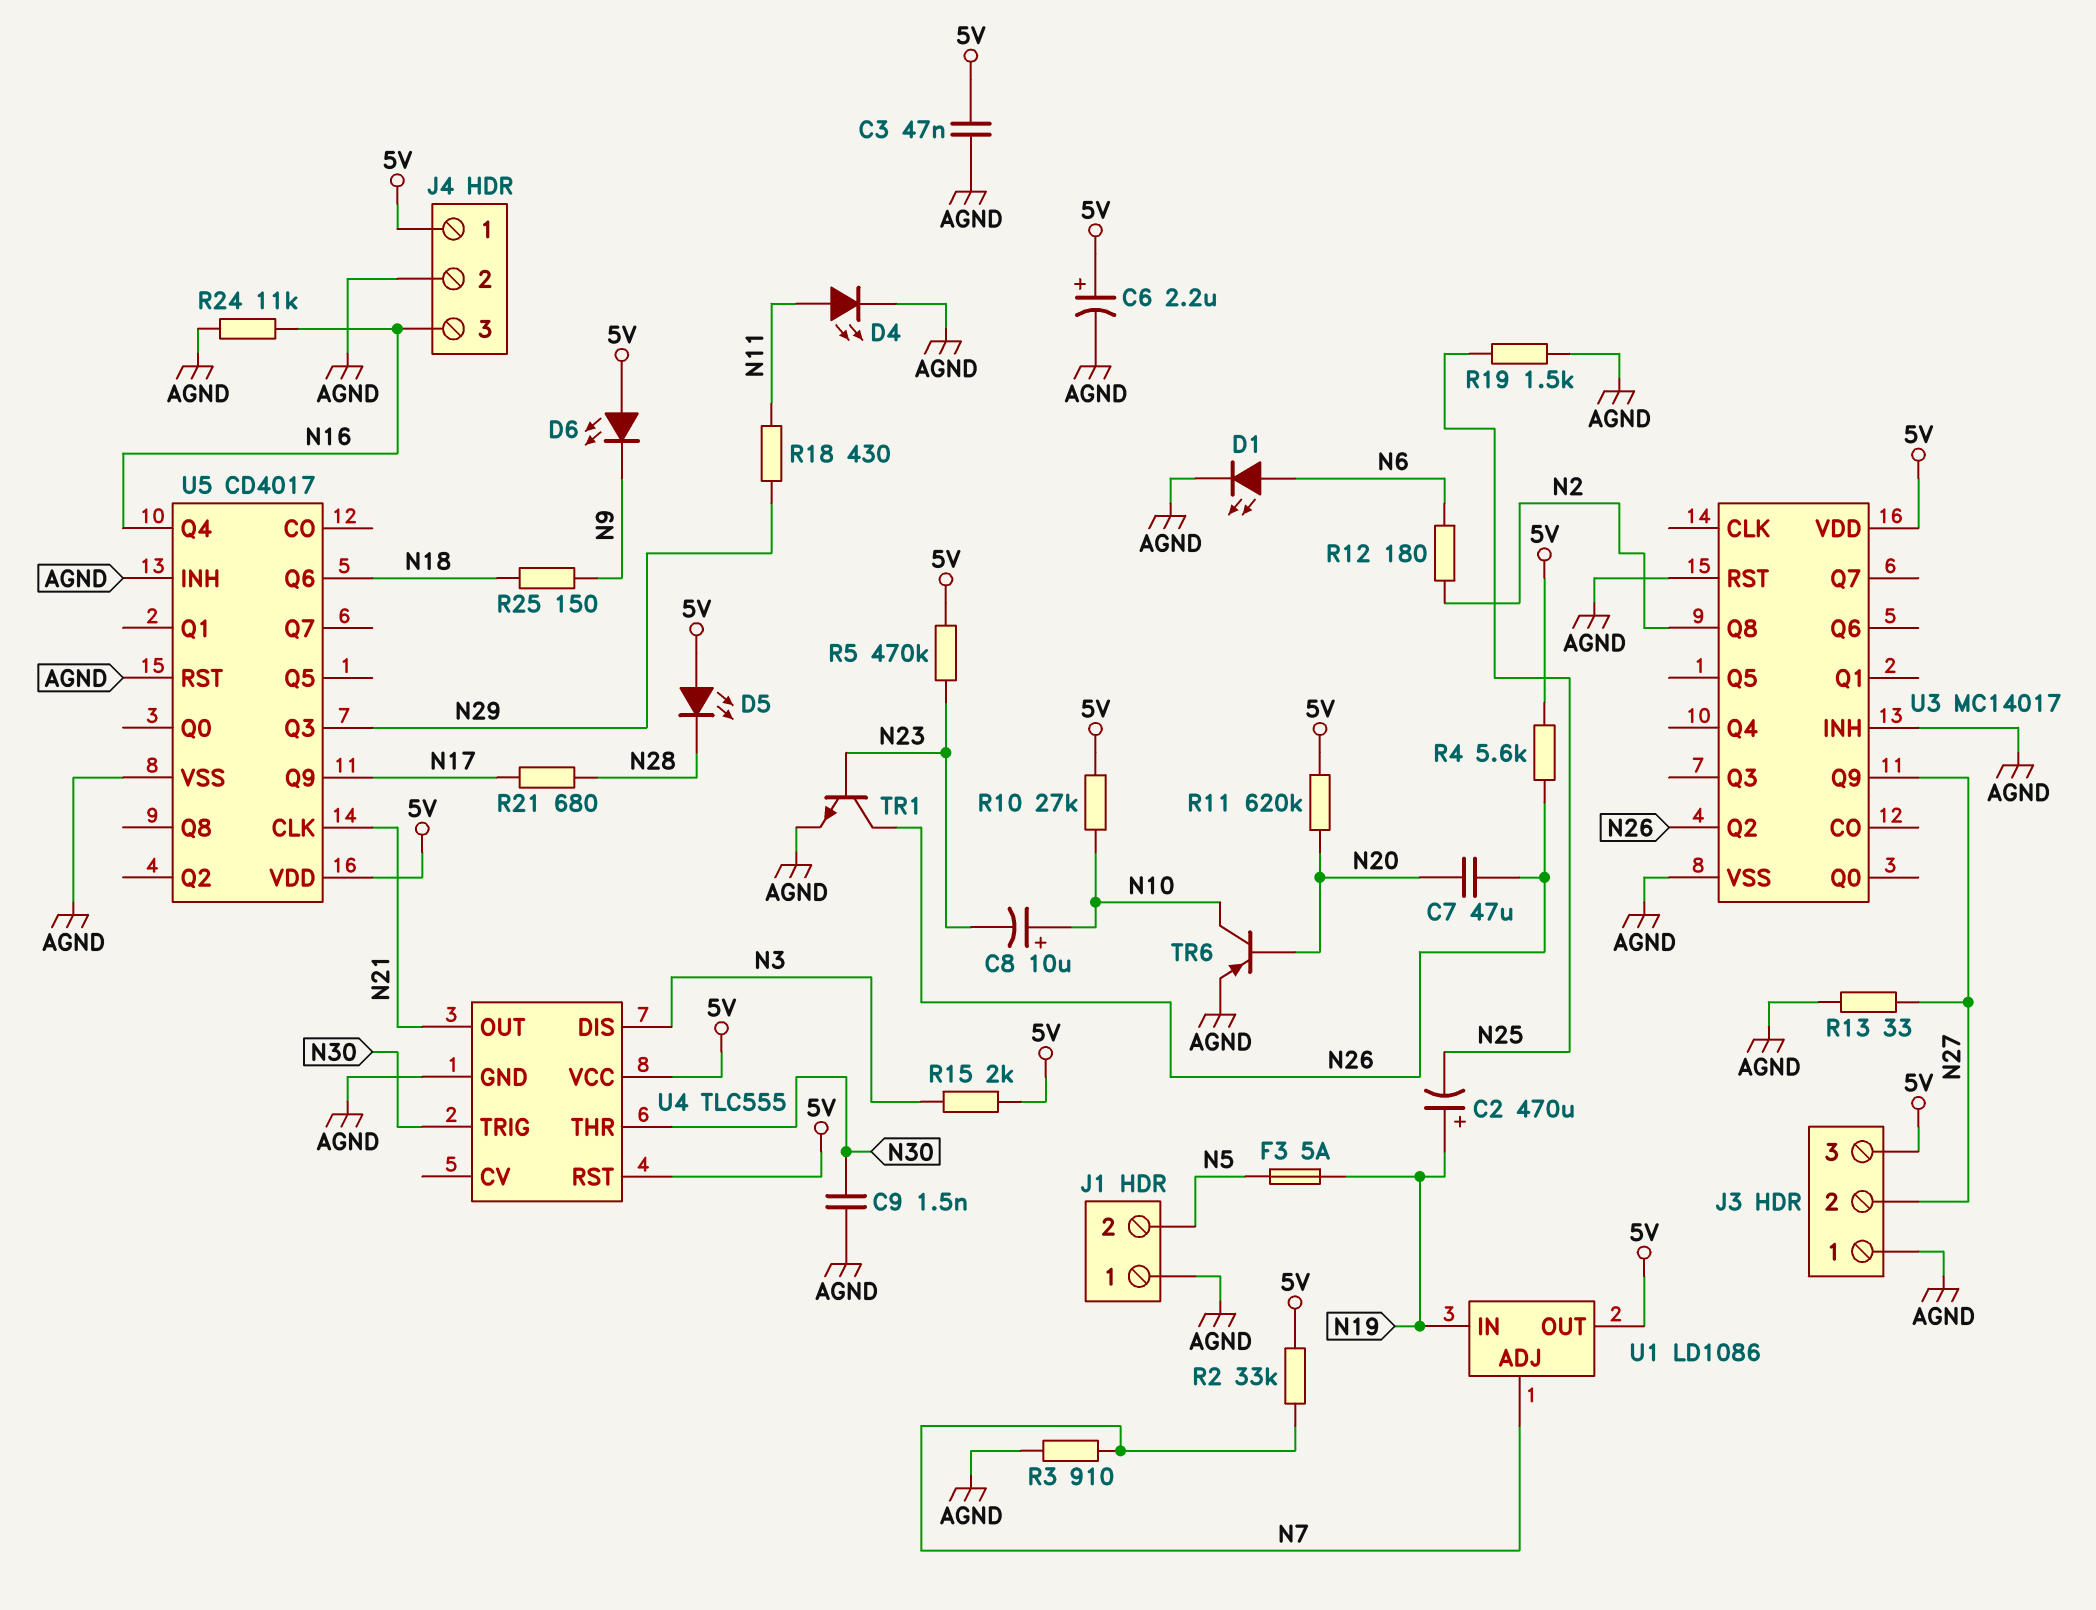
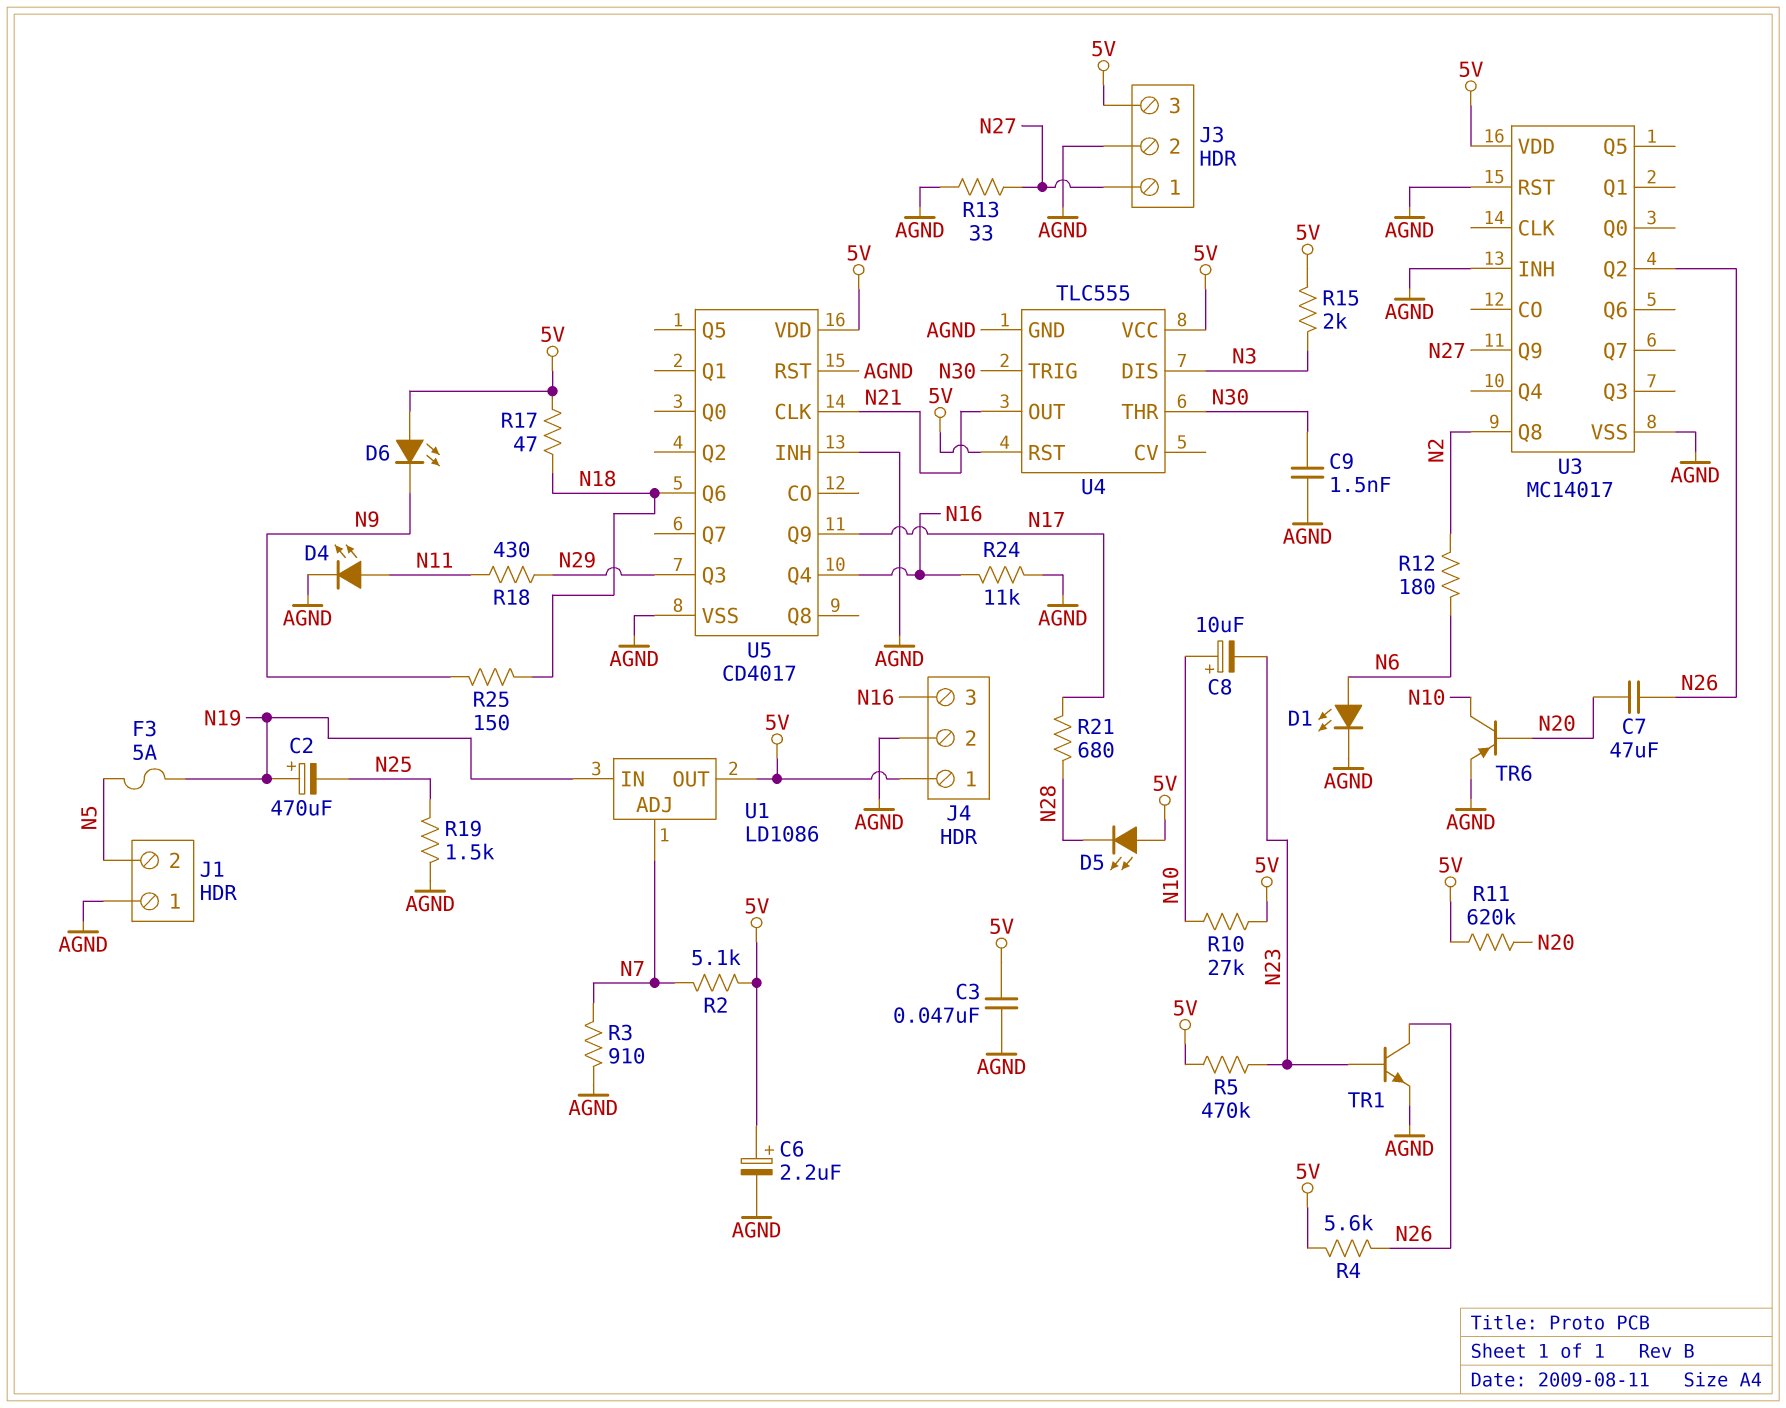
J3 pin 1: AGND -> N27
J3 pin 2: N27 -> AGND
R2: 33k (5V, N7) -> 5.1k (5V, N7)
R17: none -> 47 (5V, N18)

